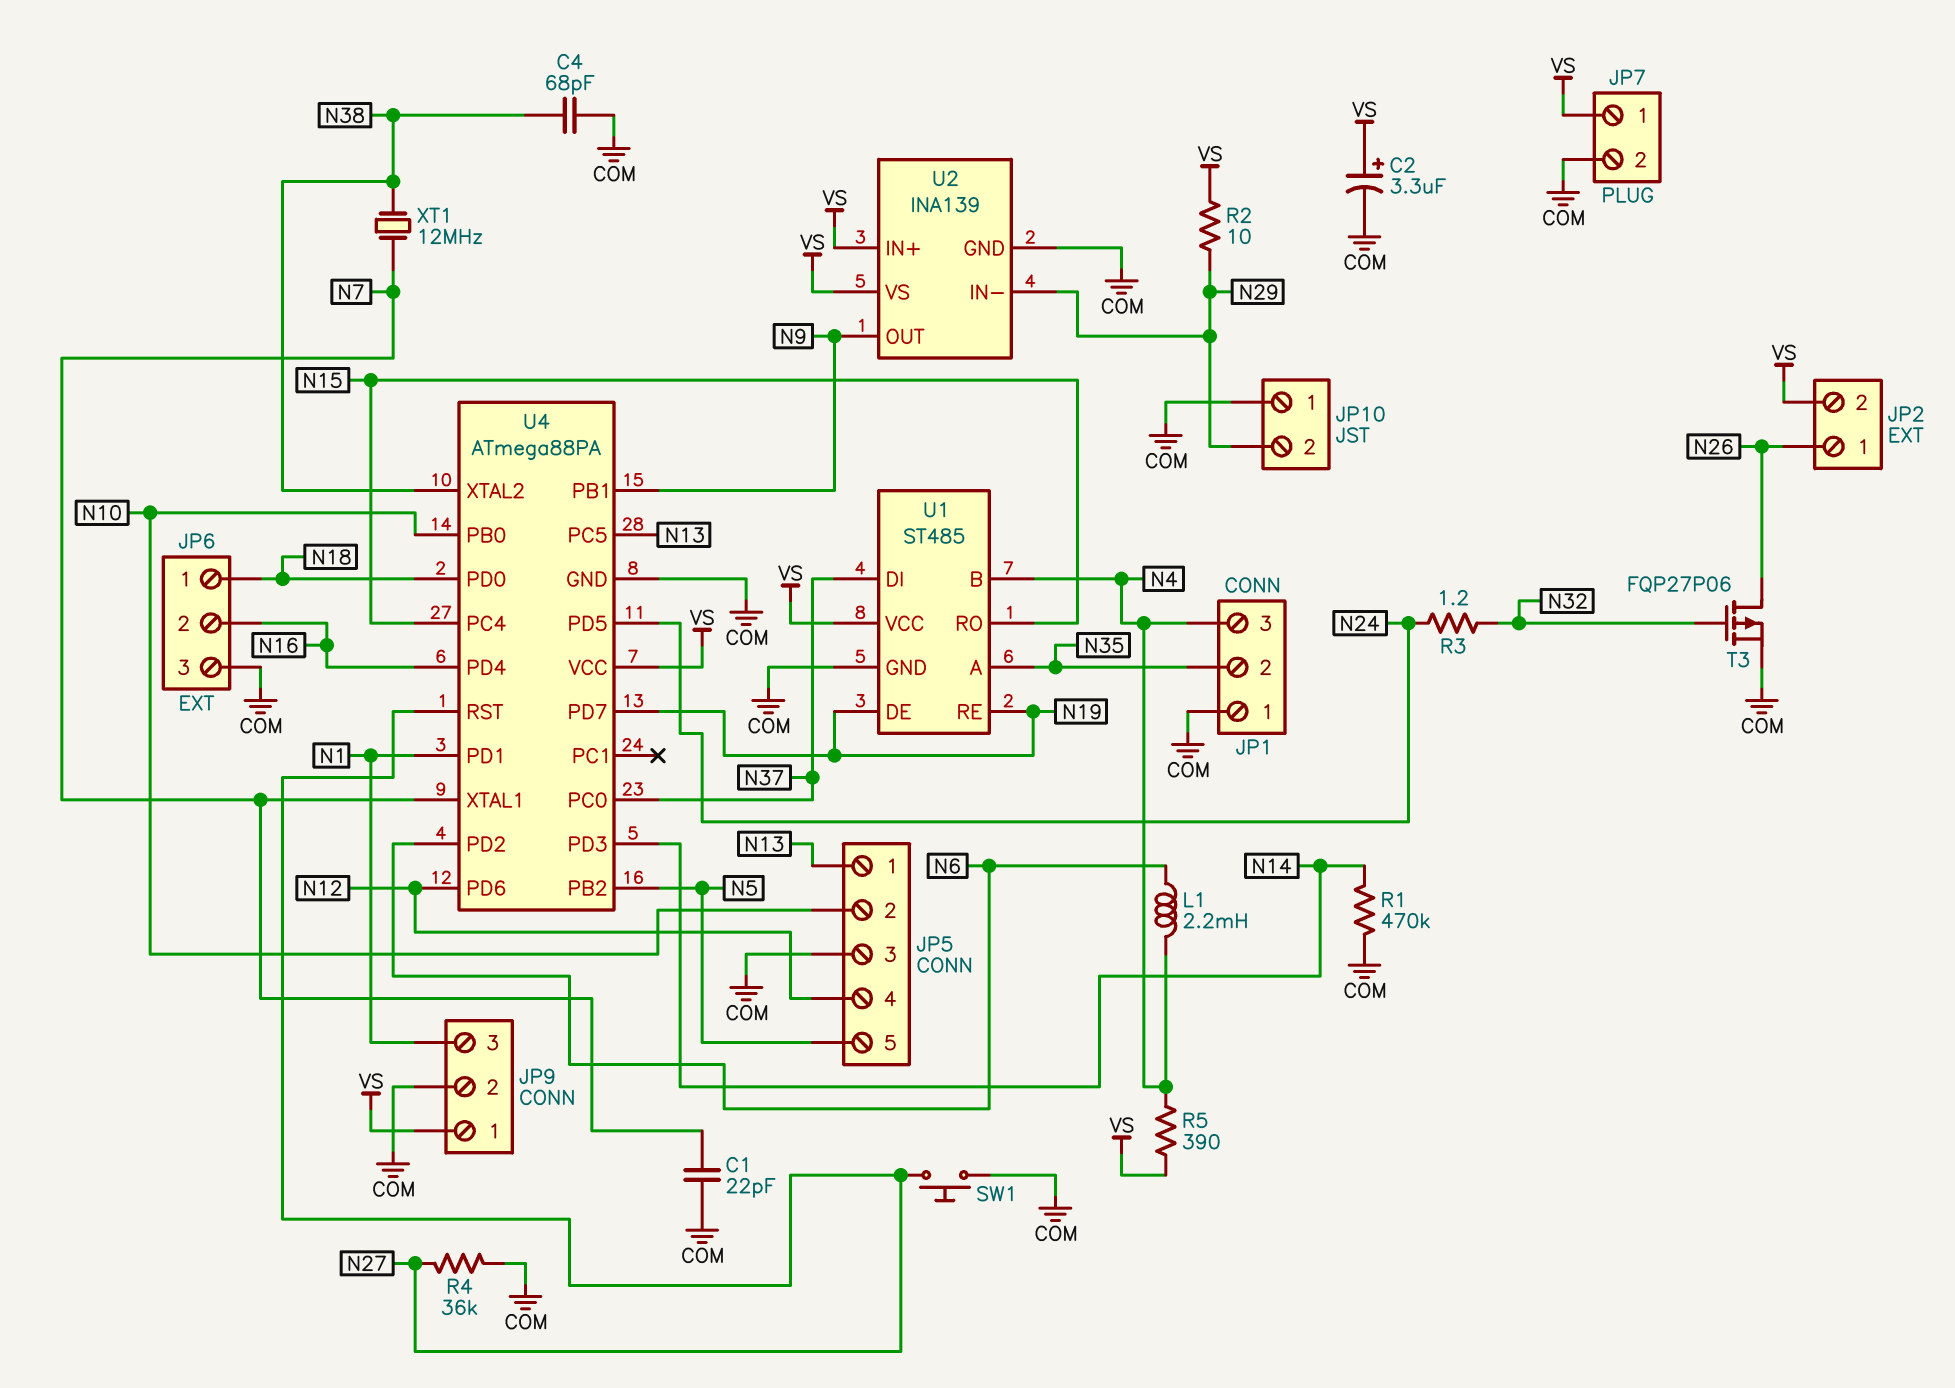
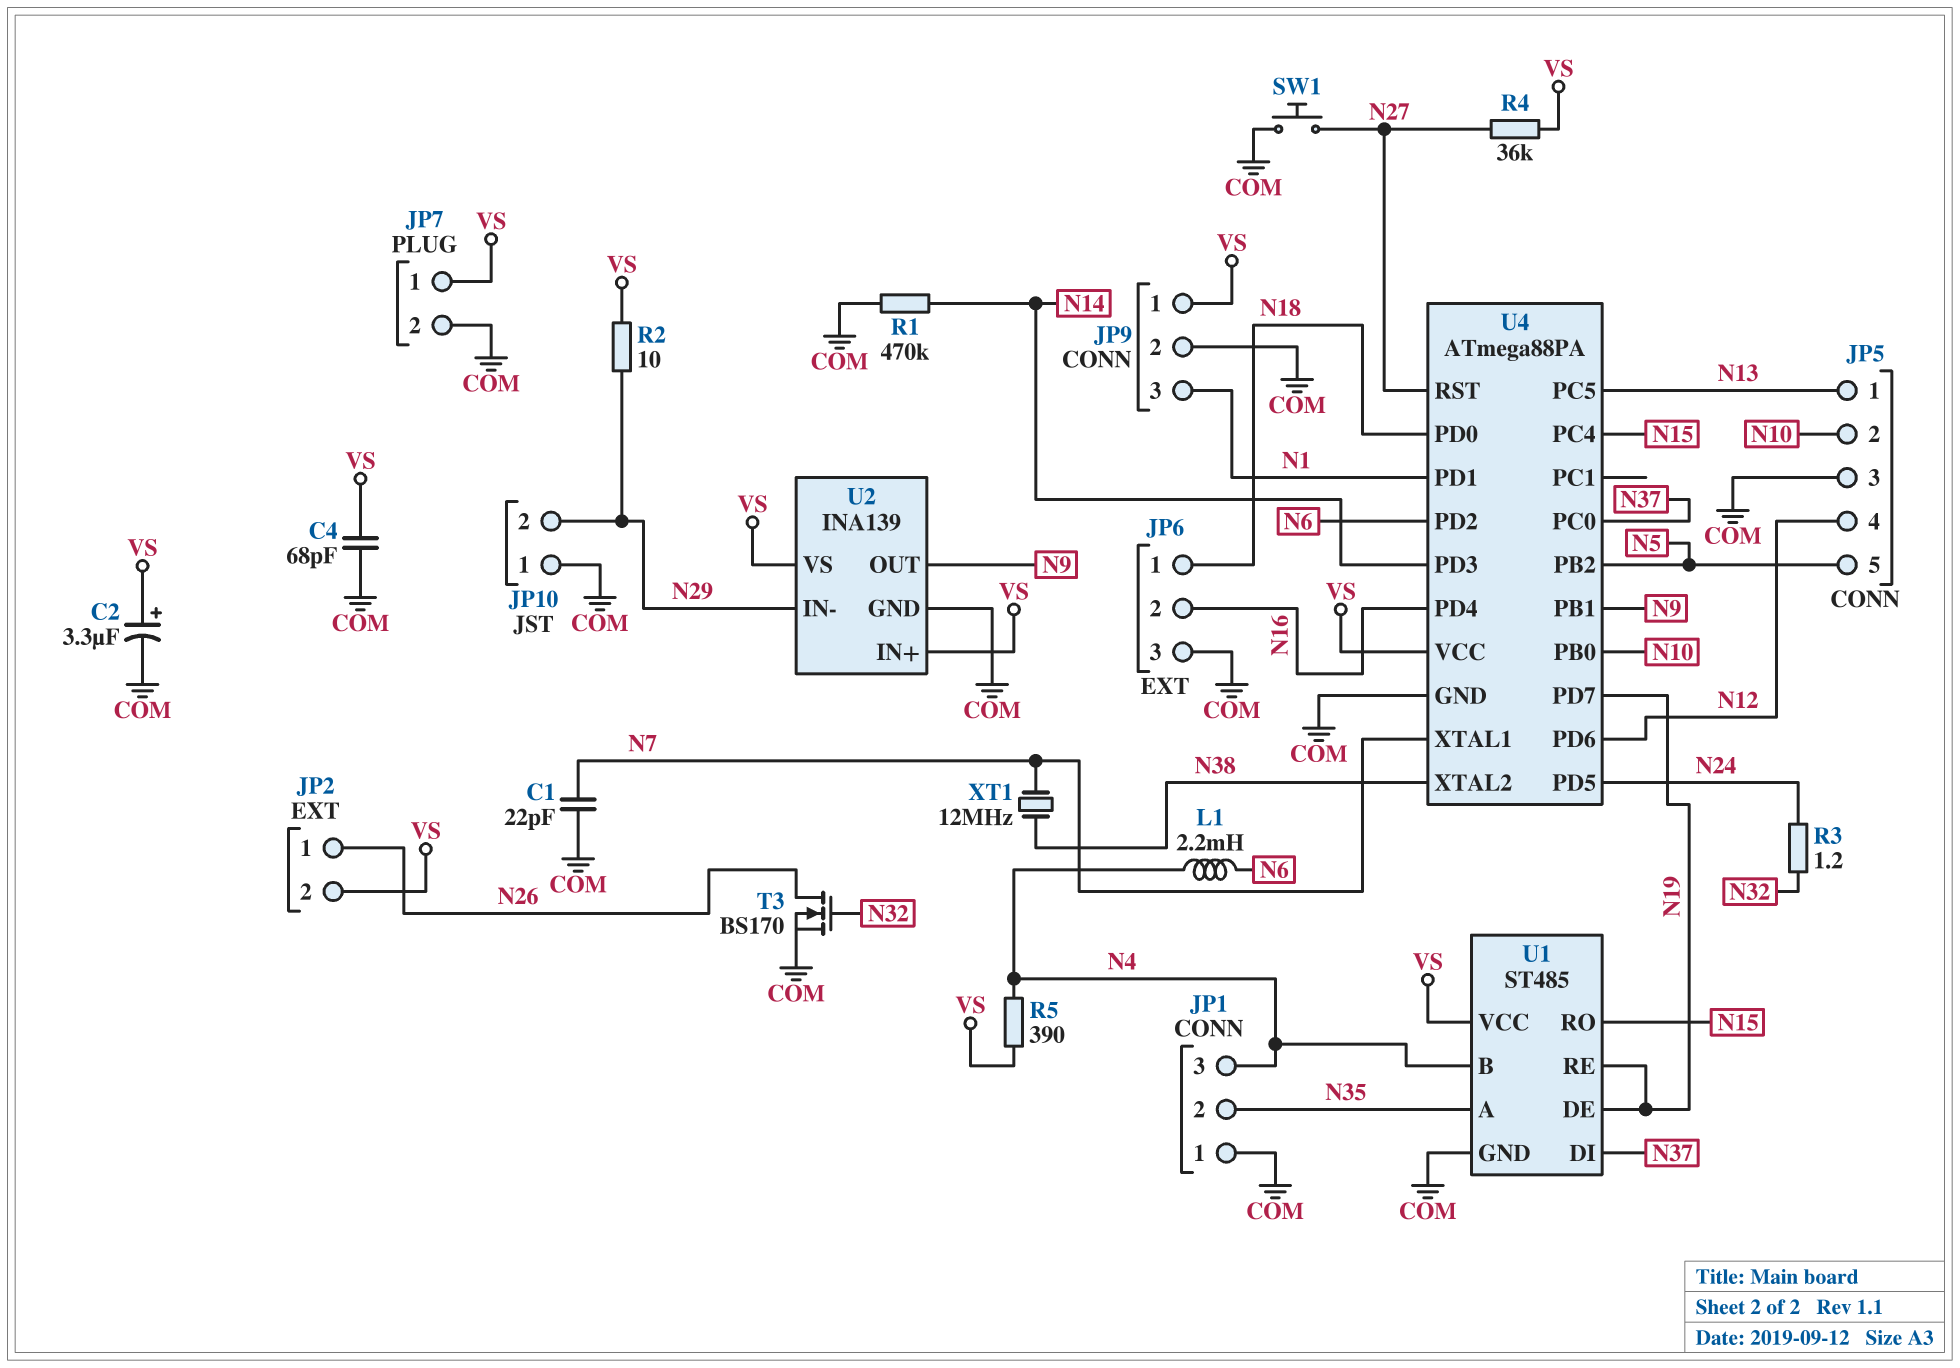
C4: 68pF (COM, N38) -> 68pF (COM, VS)
R4: 36k (COM, N27) -> 36k (N27, VS)
T3: PMOS FQP27P06 (G N32, D N26, S COM) -> NMOS BS170 (G N32, D N26, S COM)

